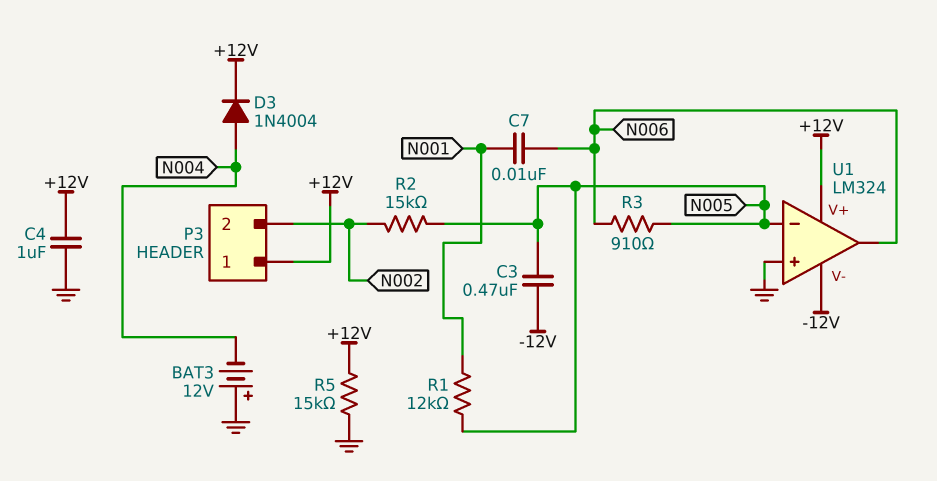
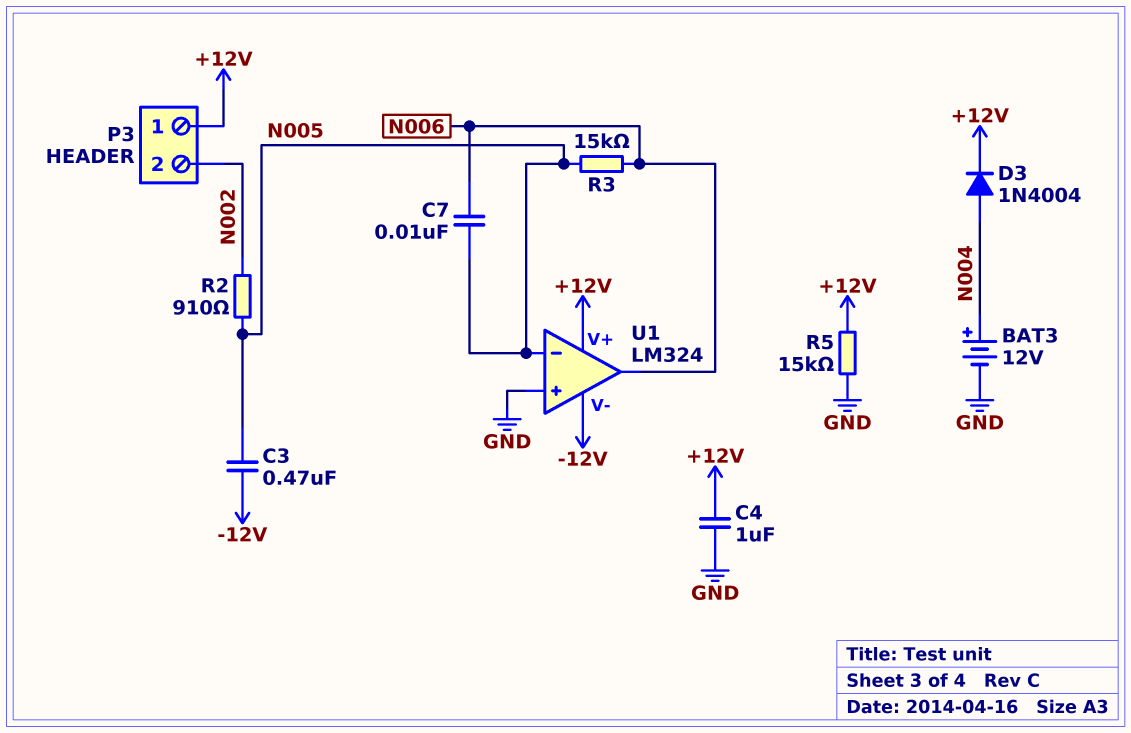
BAT3: 12V (plus GND, minus N004) -> 12V (plus N004, minus GND)
C7: 10nF (N001, N006) -> 10nF (N005, N006)
R1: 12k (N001, N005) -> none
R2: 15k (N002, N005) -> 910 (N002, N005)
R3: 910 (N005, N006) -> 15k (N005, N006)

